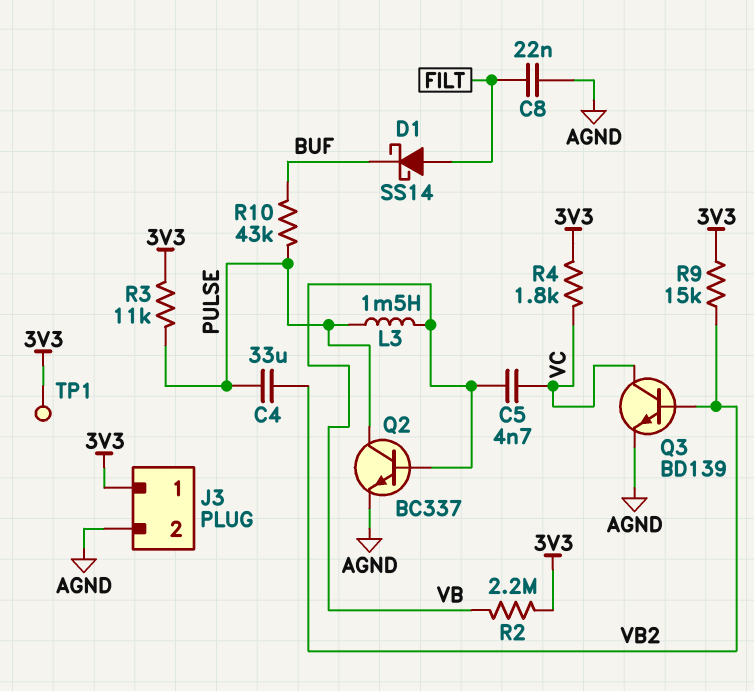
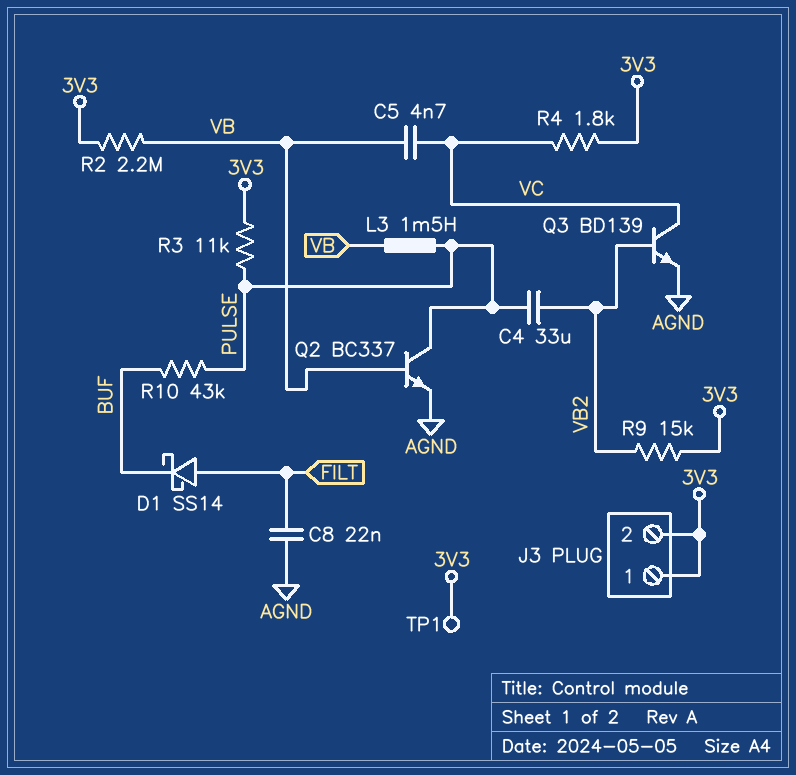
J3 pin 2: AGND -> 3V3

